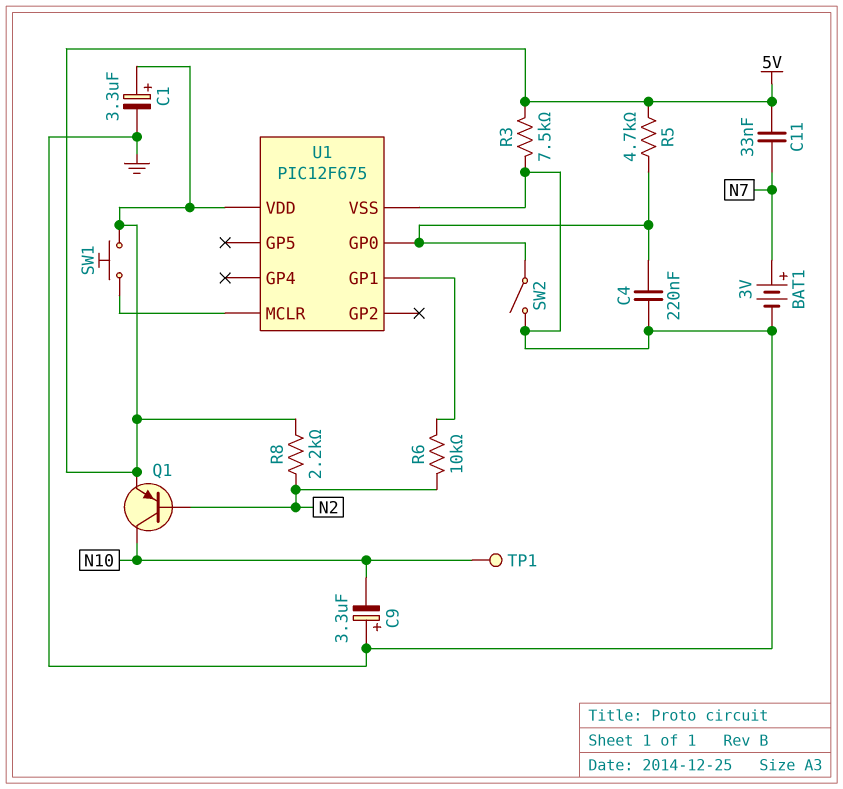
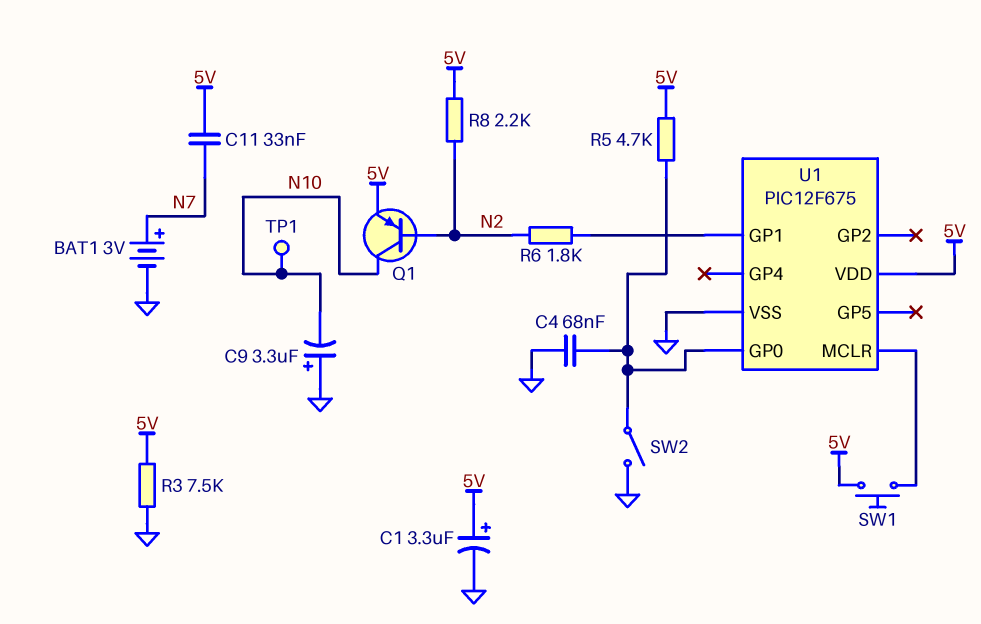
C4: 220nF (GND, U1/GP0) -> 68nF (GND, U1/GP0)
R6: 10k (N2, U1/GP1) -> 1.8k (N2, U1/GP1)

